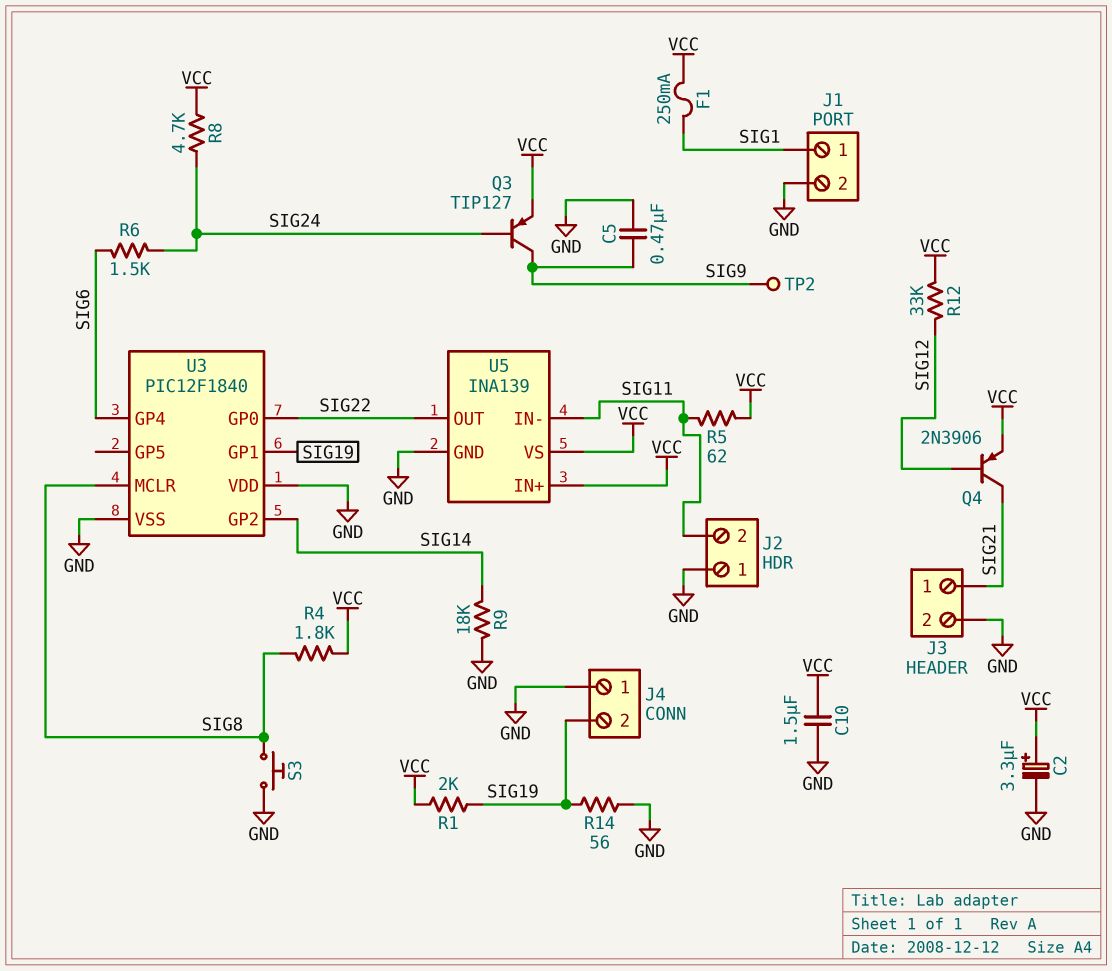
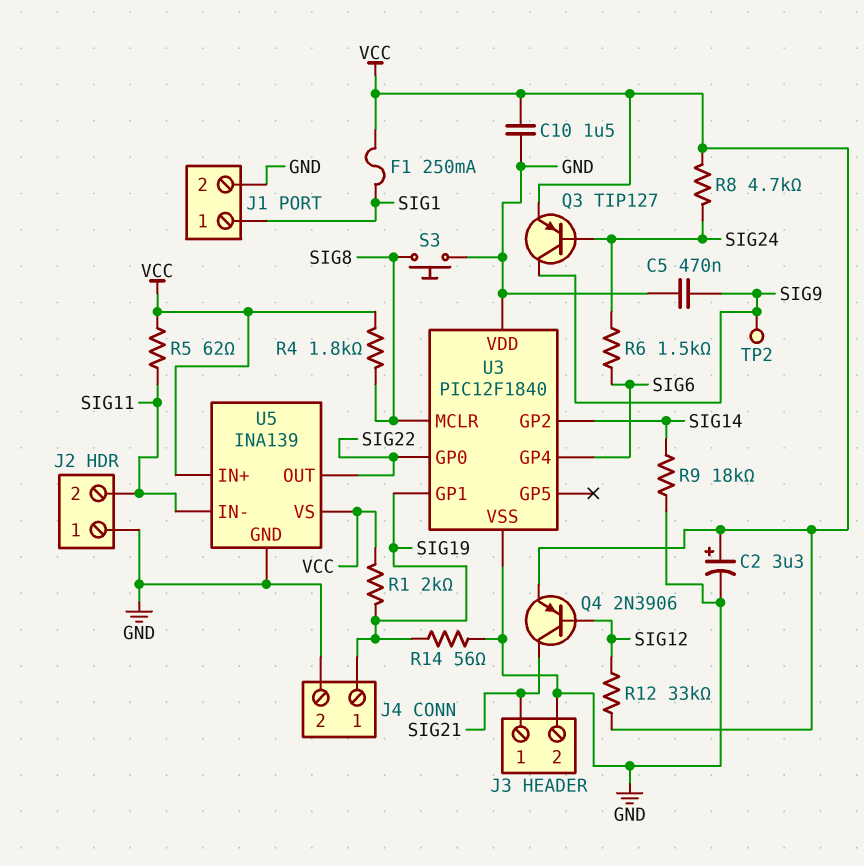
J4 pin 1: GND -> SIG19
J4 pin 2: SIG19 -> GND

